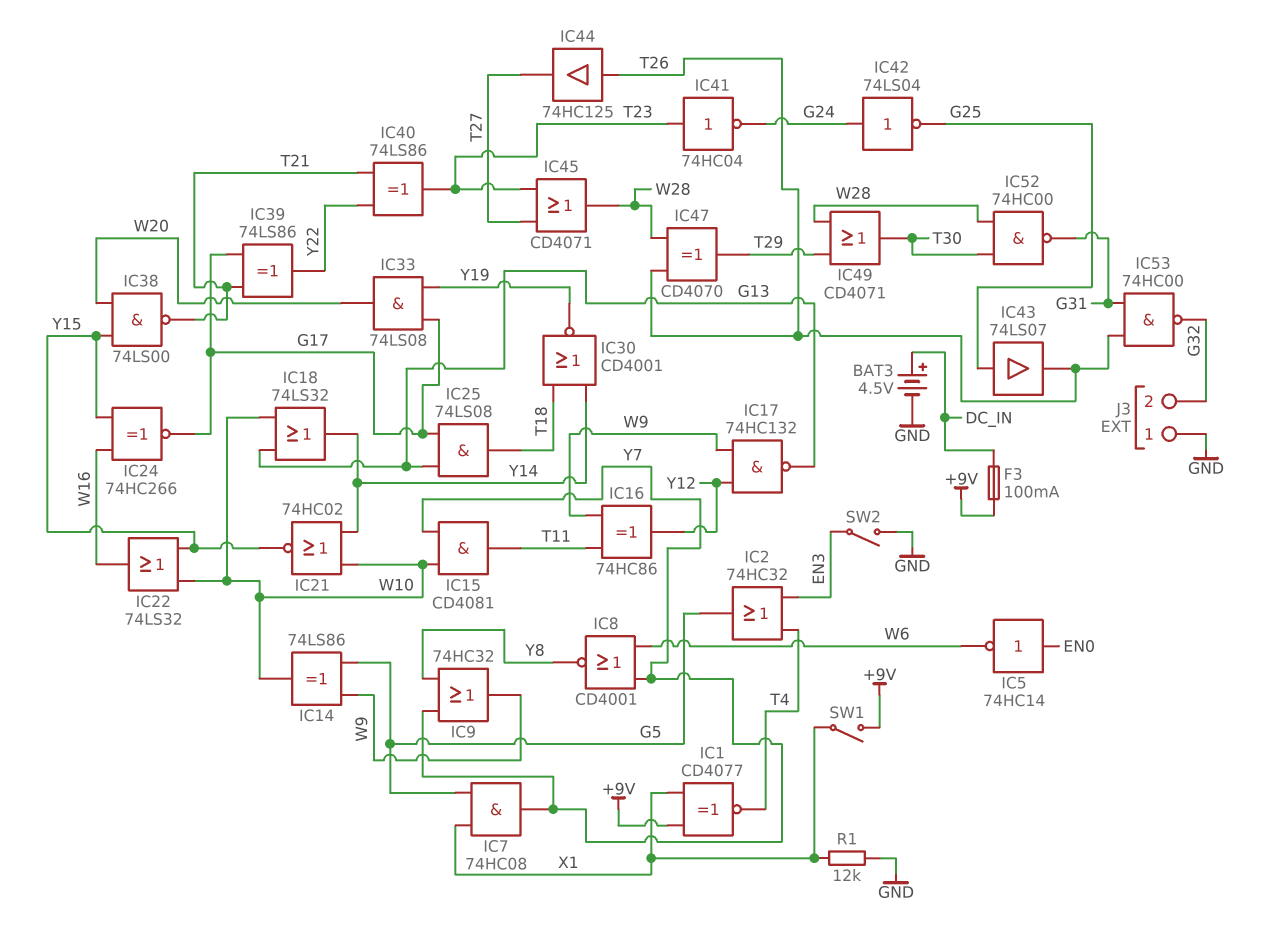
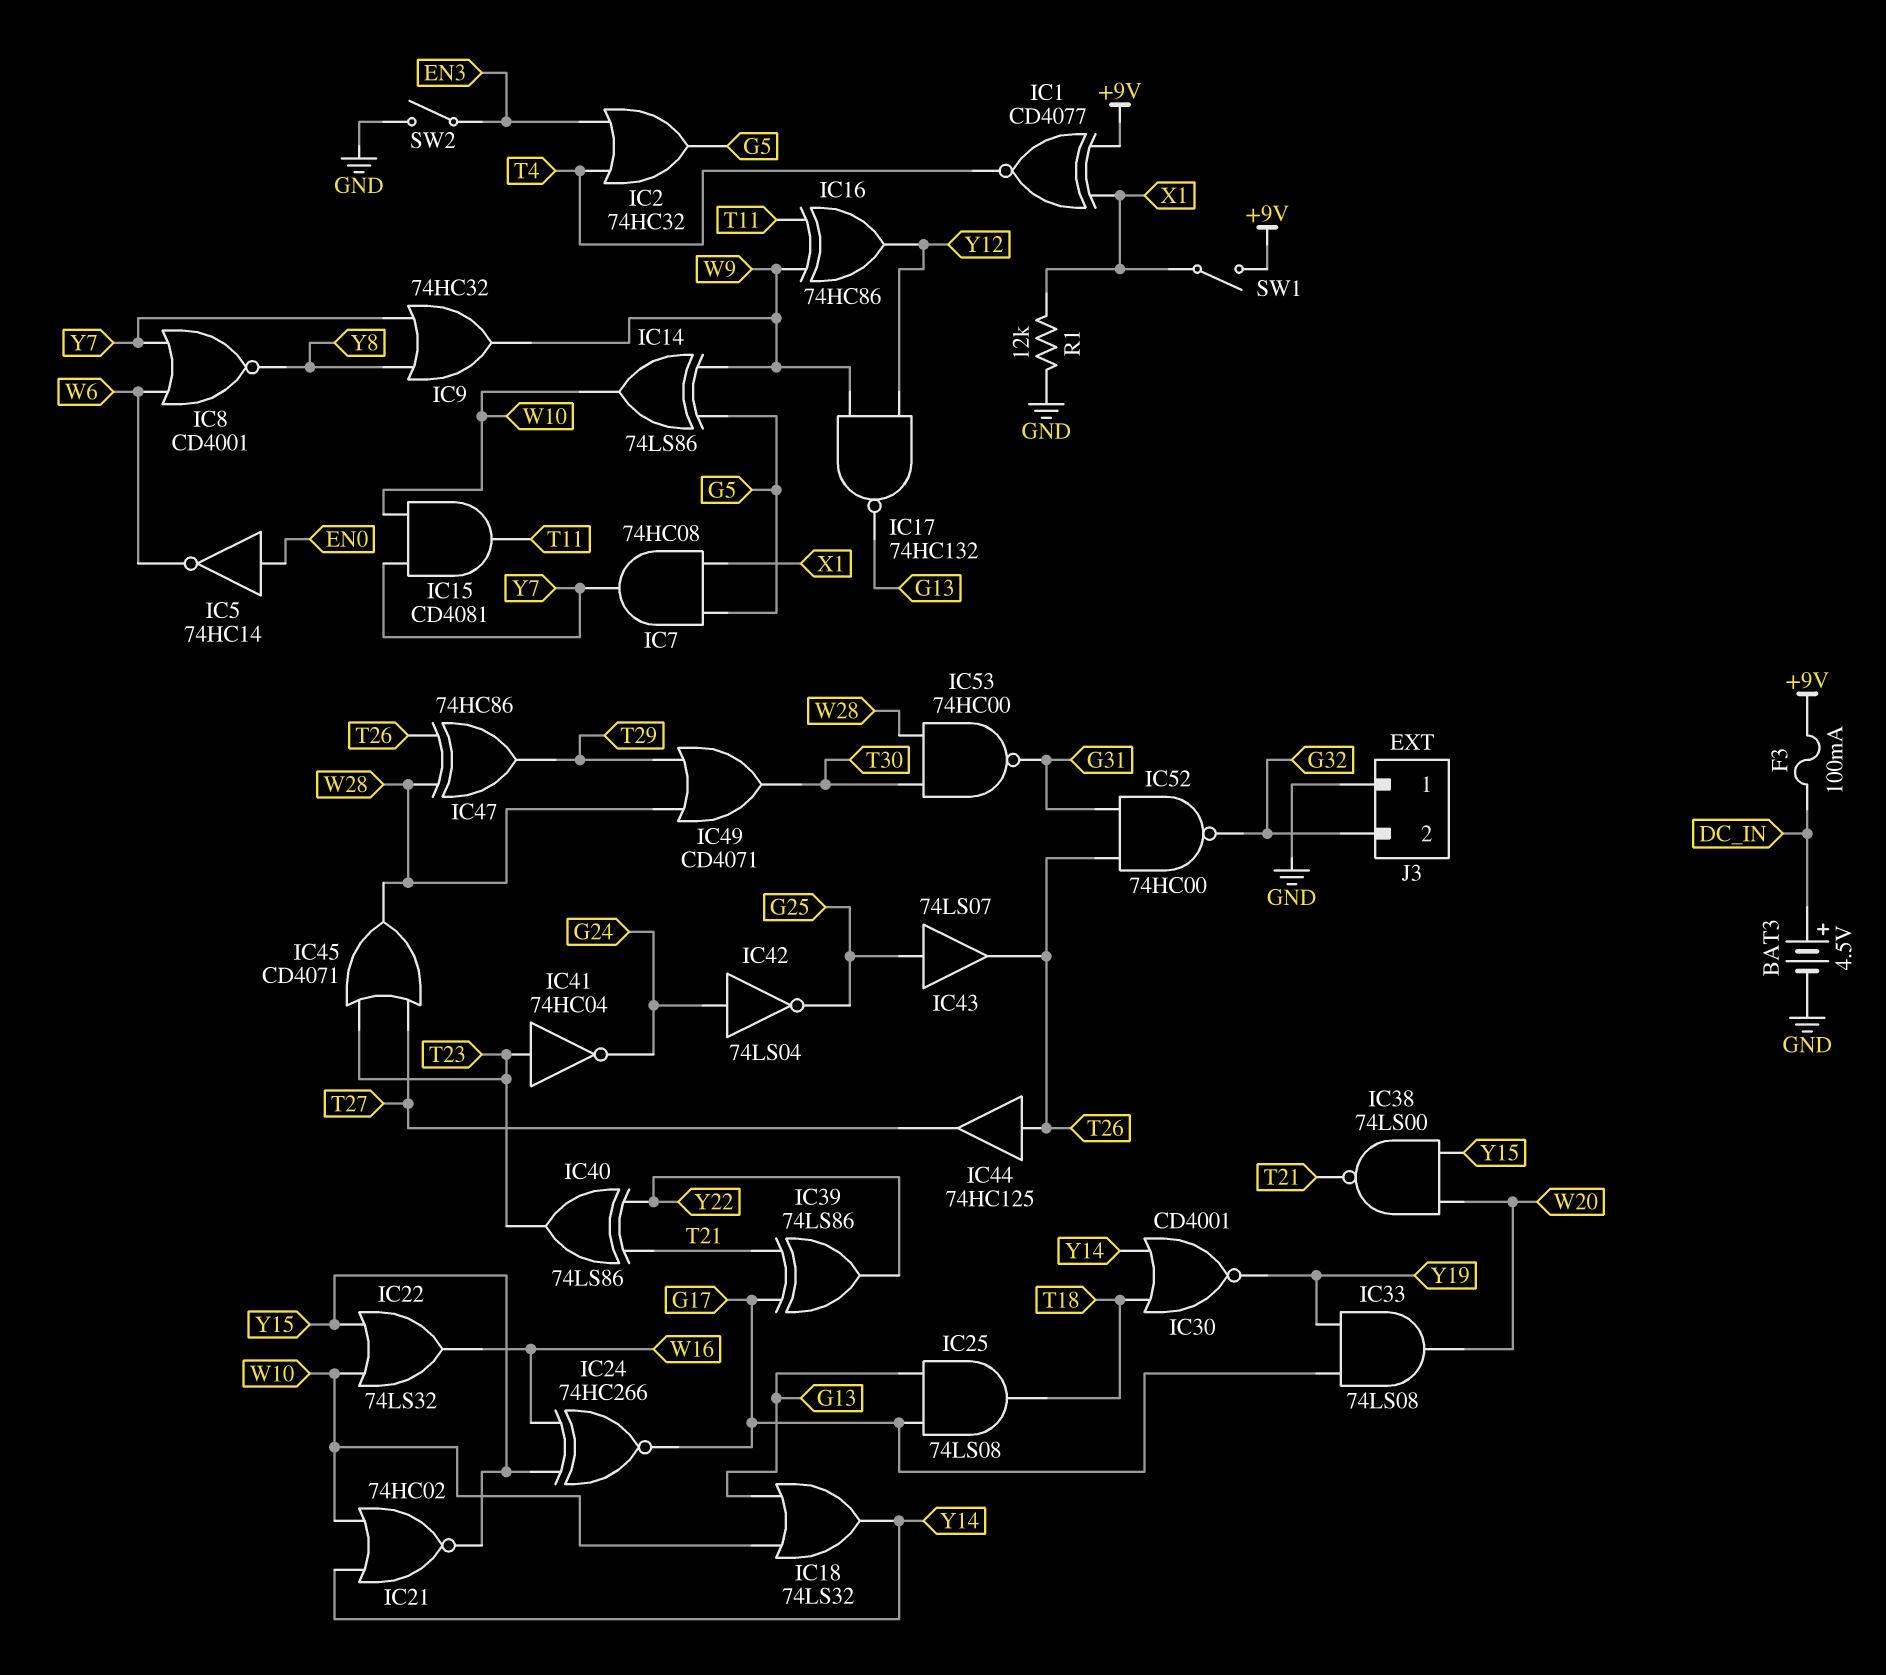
IC47: XOR CD4070 (in T26, in W28, out T29) -> XOR 74HC86 (in T26, in W28, out T29)
IC52: NAND 74HC00 (in T30, in W28, out G31) -> NAND 74HC00 (in G31, in T26, out G32)
IC53: NAND 74HC00 (in G31, in T26, out G32) -> NAND 74HC00 (in T30, in W28, out G31)

